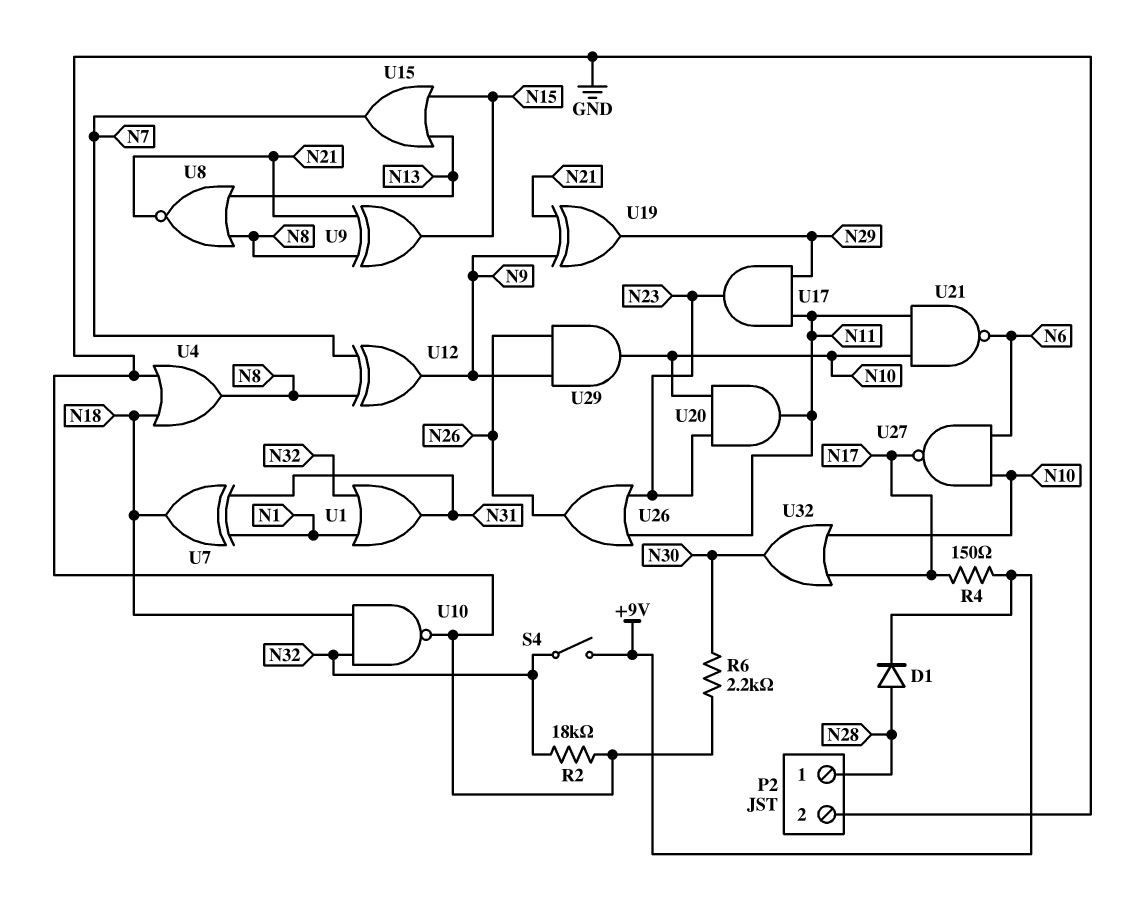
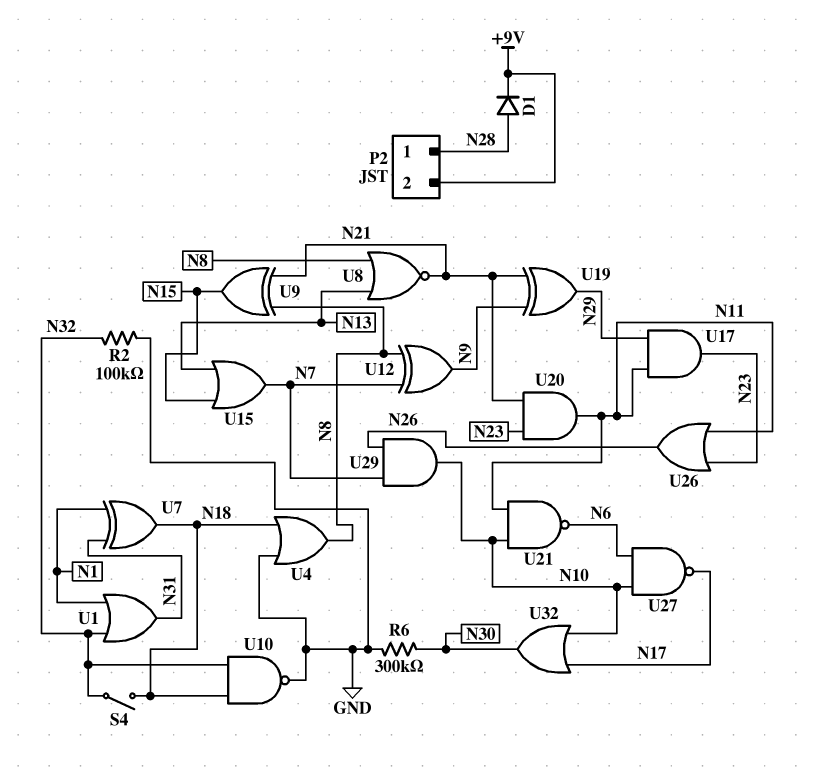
P2 pin 2: GND -> +9V
R2: 18k (GND, N32) -> 100k (GND, N32)
R4: 150 (+9V, N17) -> none
R6: 2.2k (GND, N30) -> 300k (GND, N30)
S4: switch (+9V, N32) -> switch (N18, N32)
U20: AND (in N10, in N23, out N11) -> AND (in N21, in N23, out N11)
U29: AND (in N9, in N26, out N10) -> AND (in N7, in N26, out N10)

